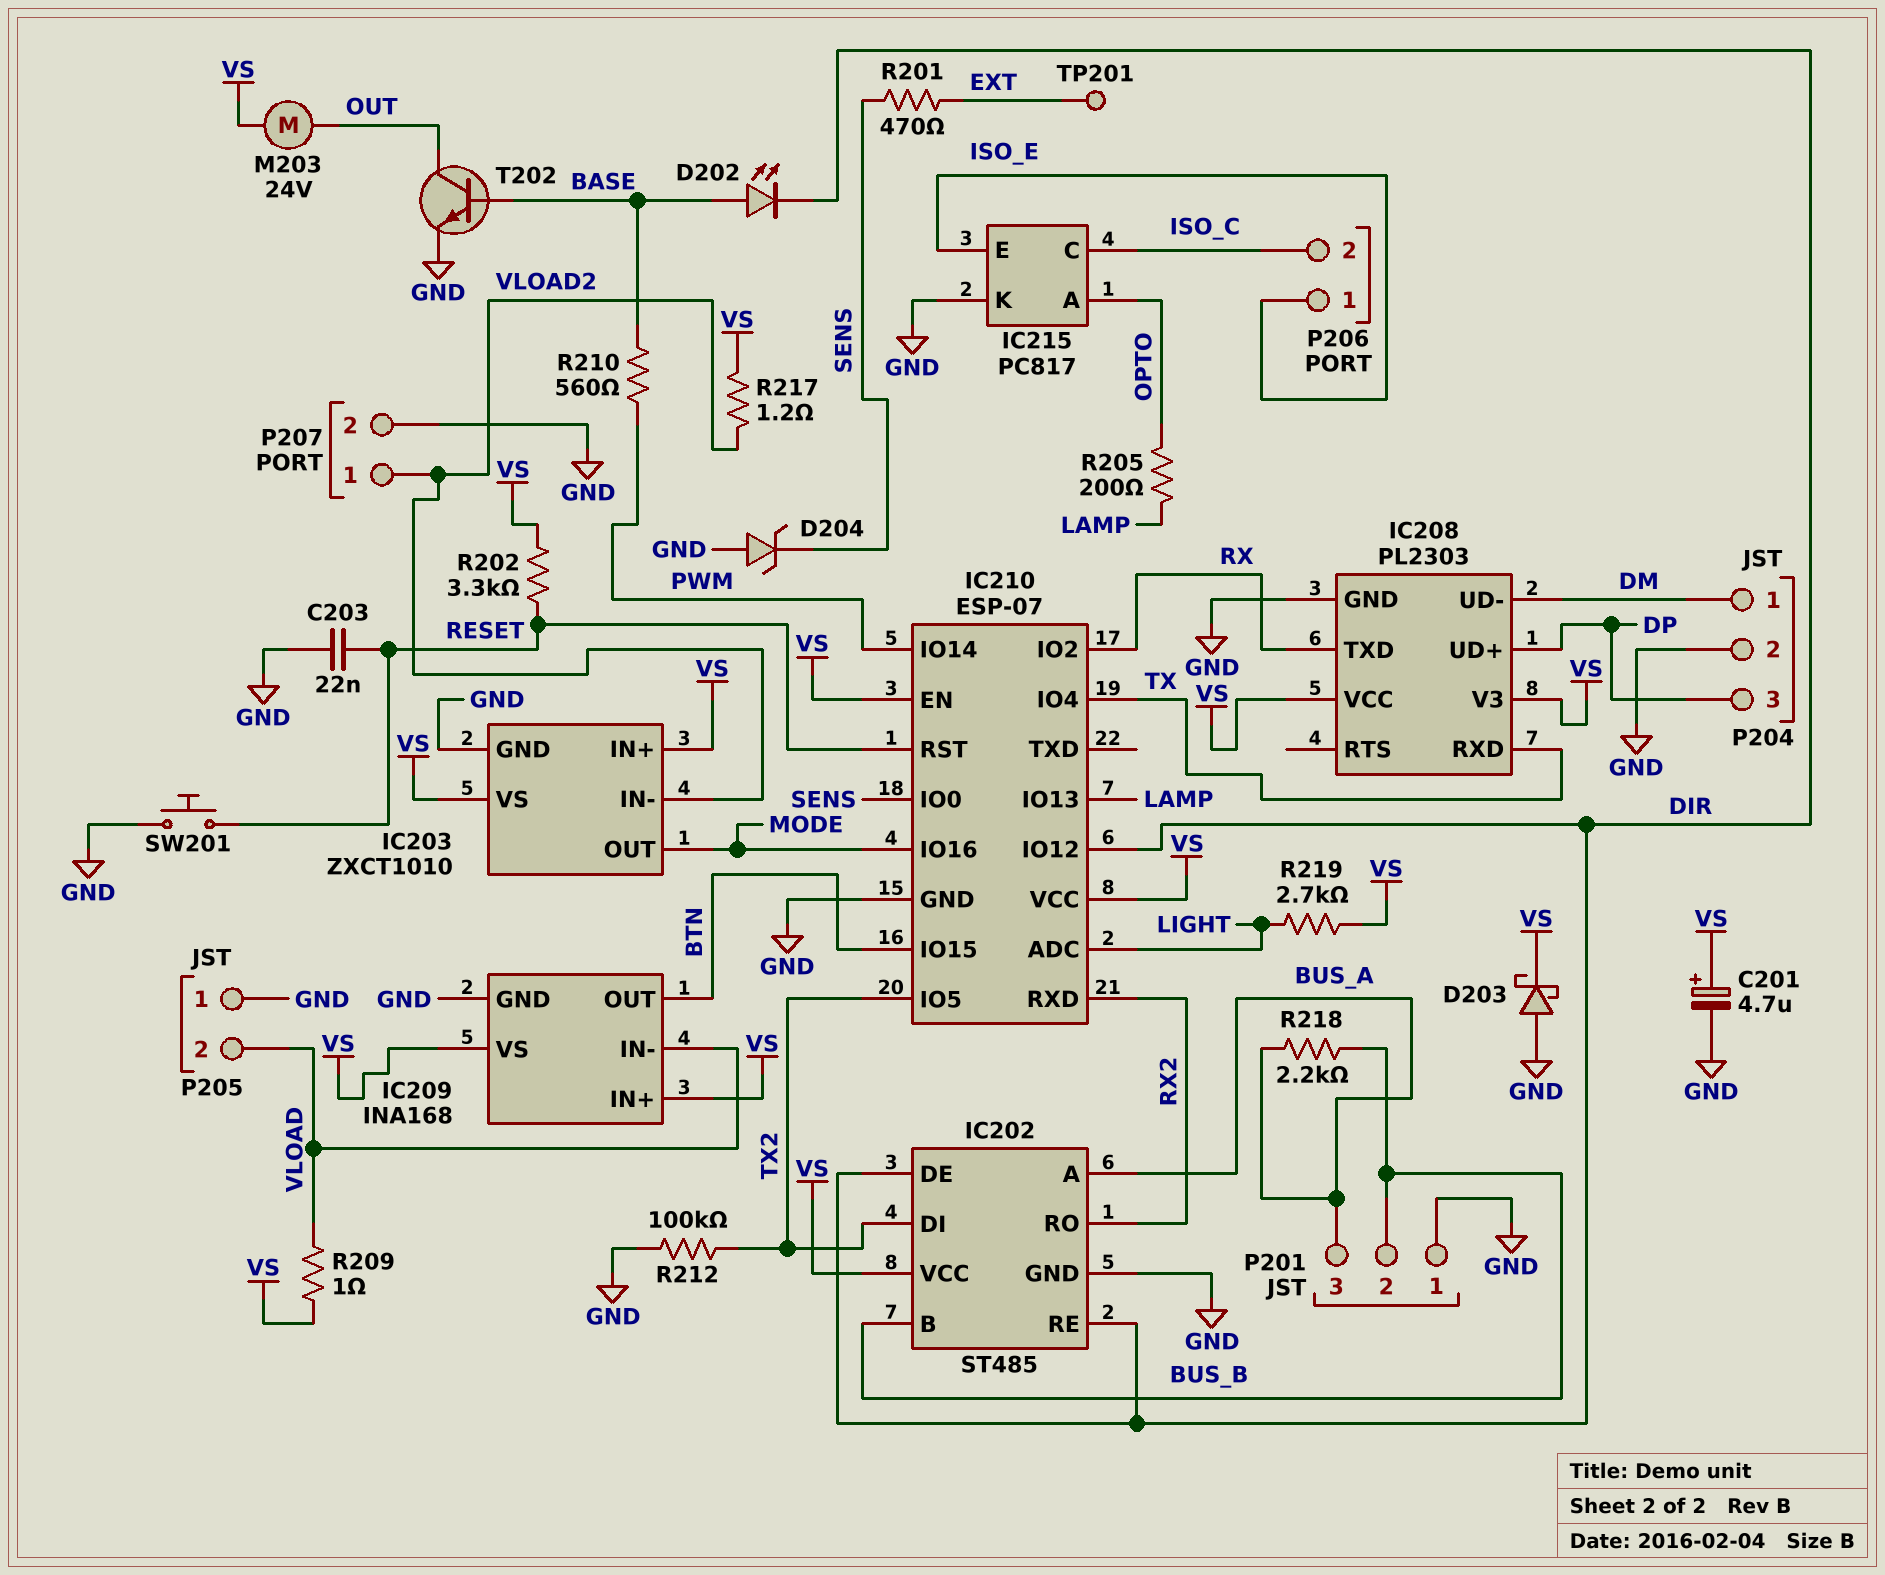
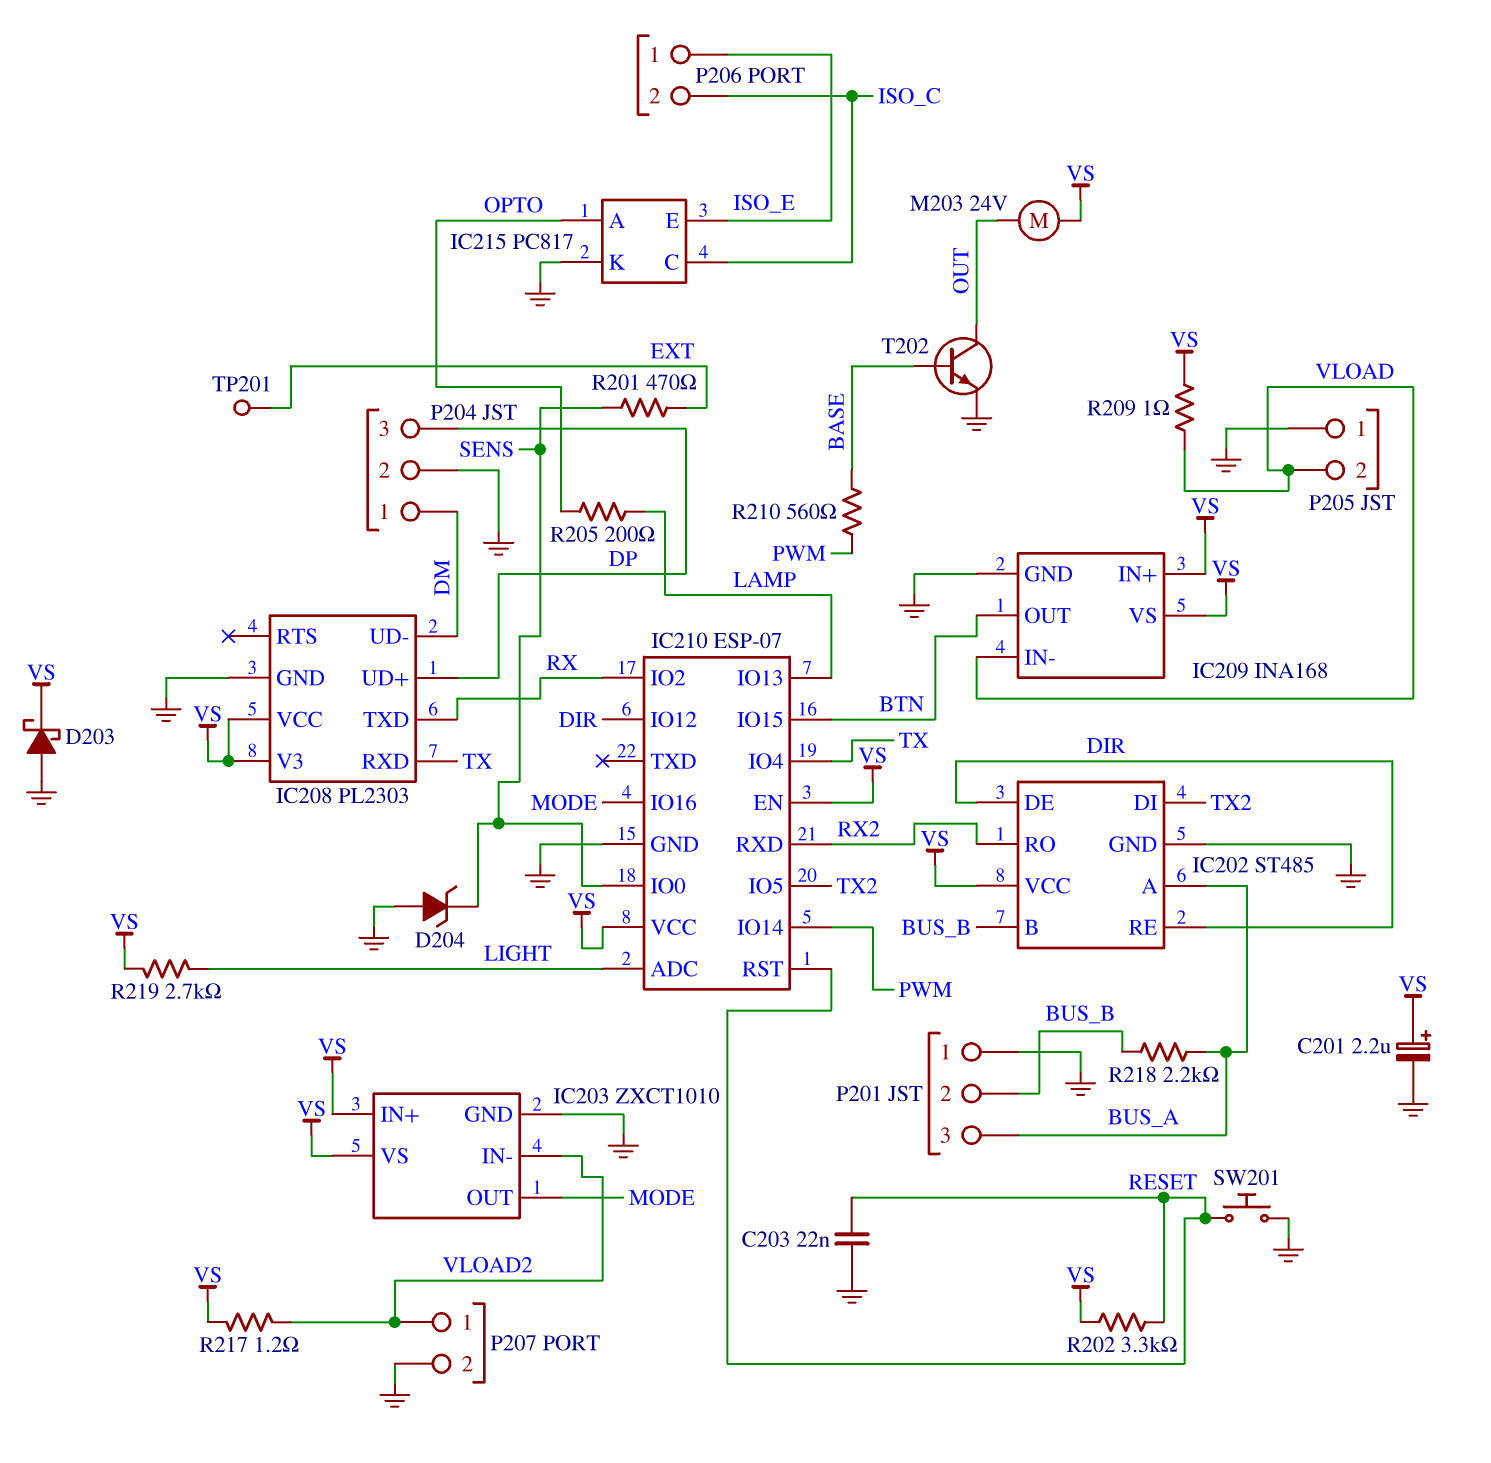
C201: 4.7uF (plus VS, minus GND) -> 2.2uF (plus VS, minus GND)
D202: LED (A BASE, K DIR) -> none
R212: 100k (GND, TX2) -> none

